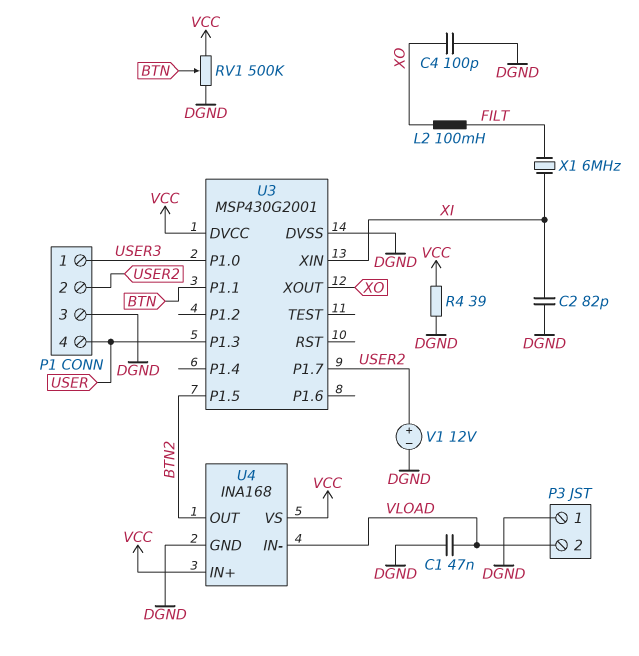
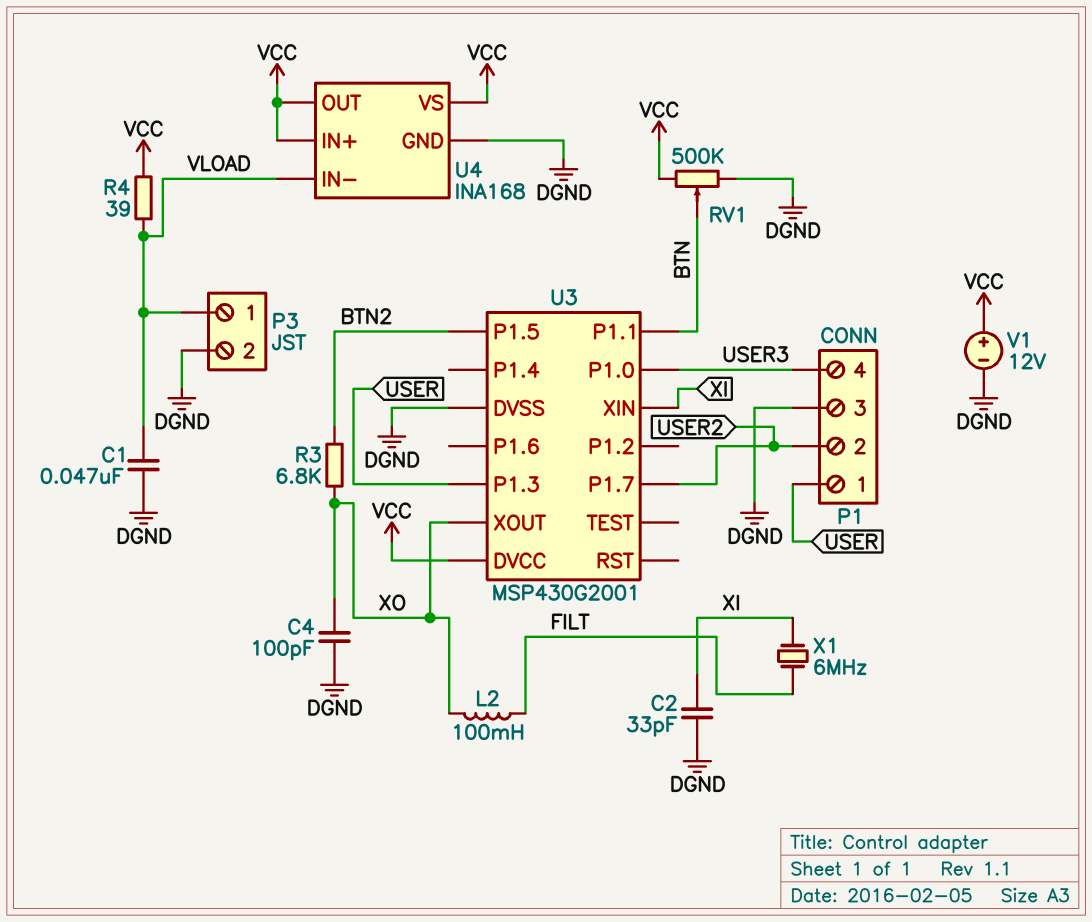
C2: 82pF (DGND, XI) -> 33pF (DGND, XI)
P1 pin 1: USER3 -> USER
P1 pin 4: USER -> USER3
P3 pin 1: DGND -> VLOAD
P3 pin 2: VLOAD -> DGND
R3: none -> 6.8k (BTN2, XO)
R4: 39 (DGND, VCC) -> 39 (VCC, VLOAD)
U4 pin OUT: BTN2 -> VCC
V1: 12V (plus USER2, minus DGND) -> 12V (plus VCC, minus DGND)

